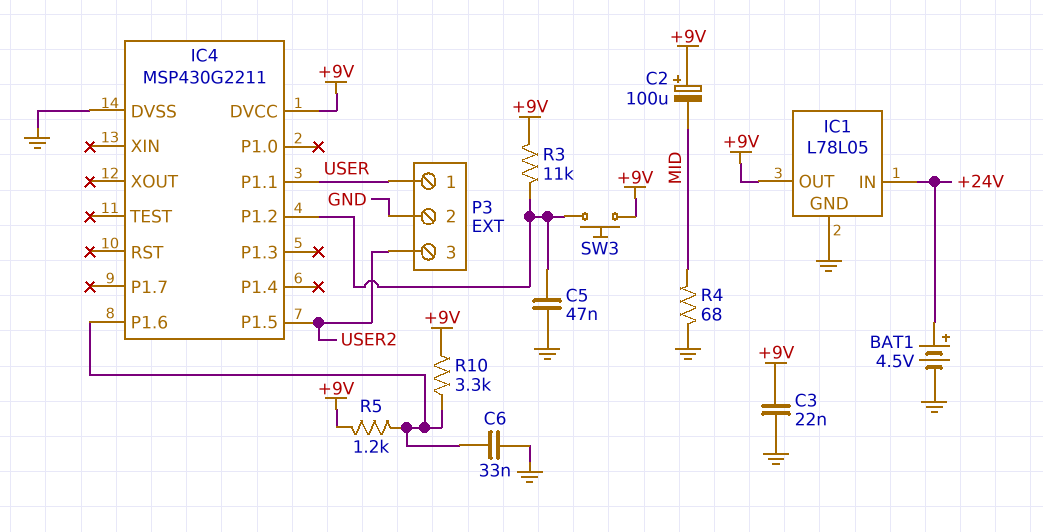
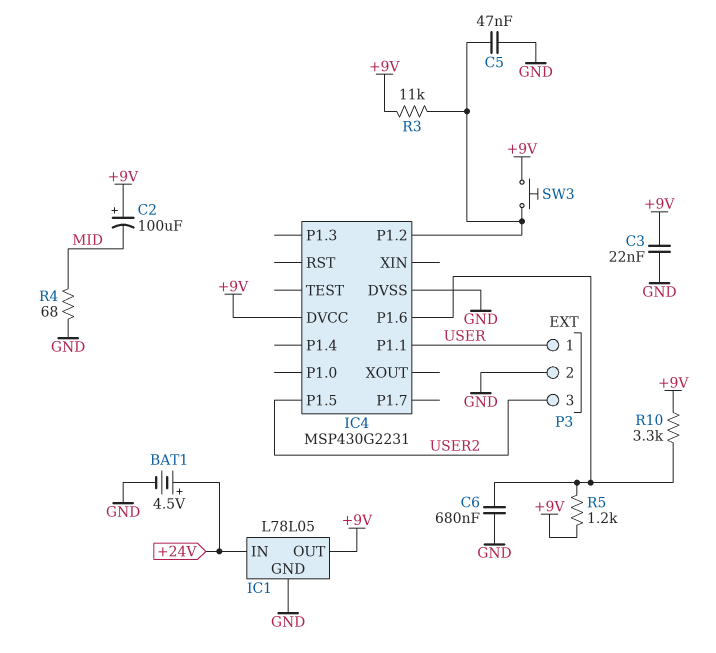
C6: 33nF (GND, IC4/P1.6) -> 680nF (GND, IC4/P1.6)
IC4: MSP430G2211 -> MSP430G2231

